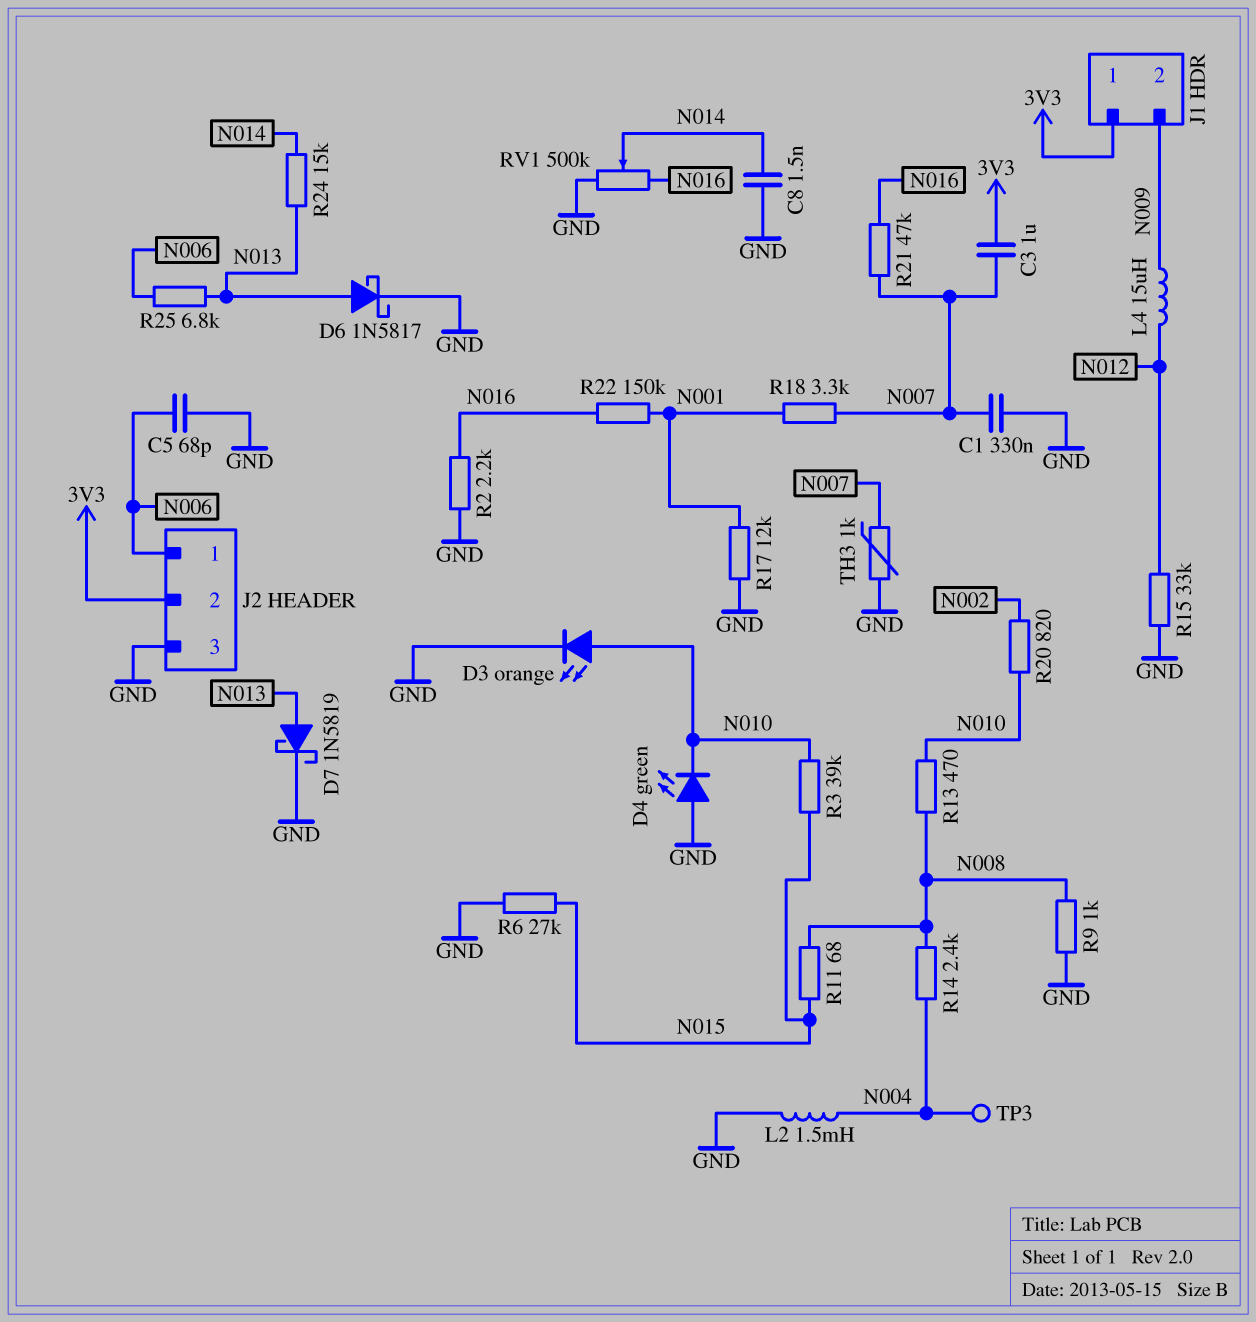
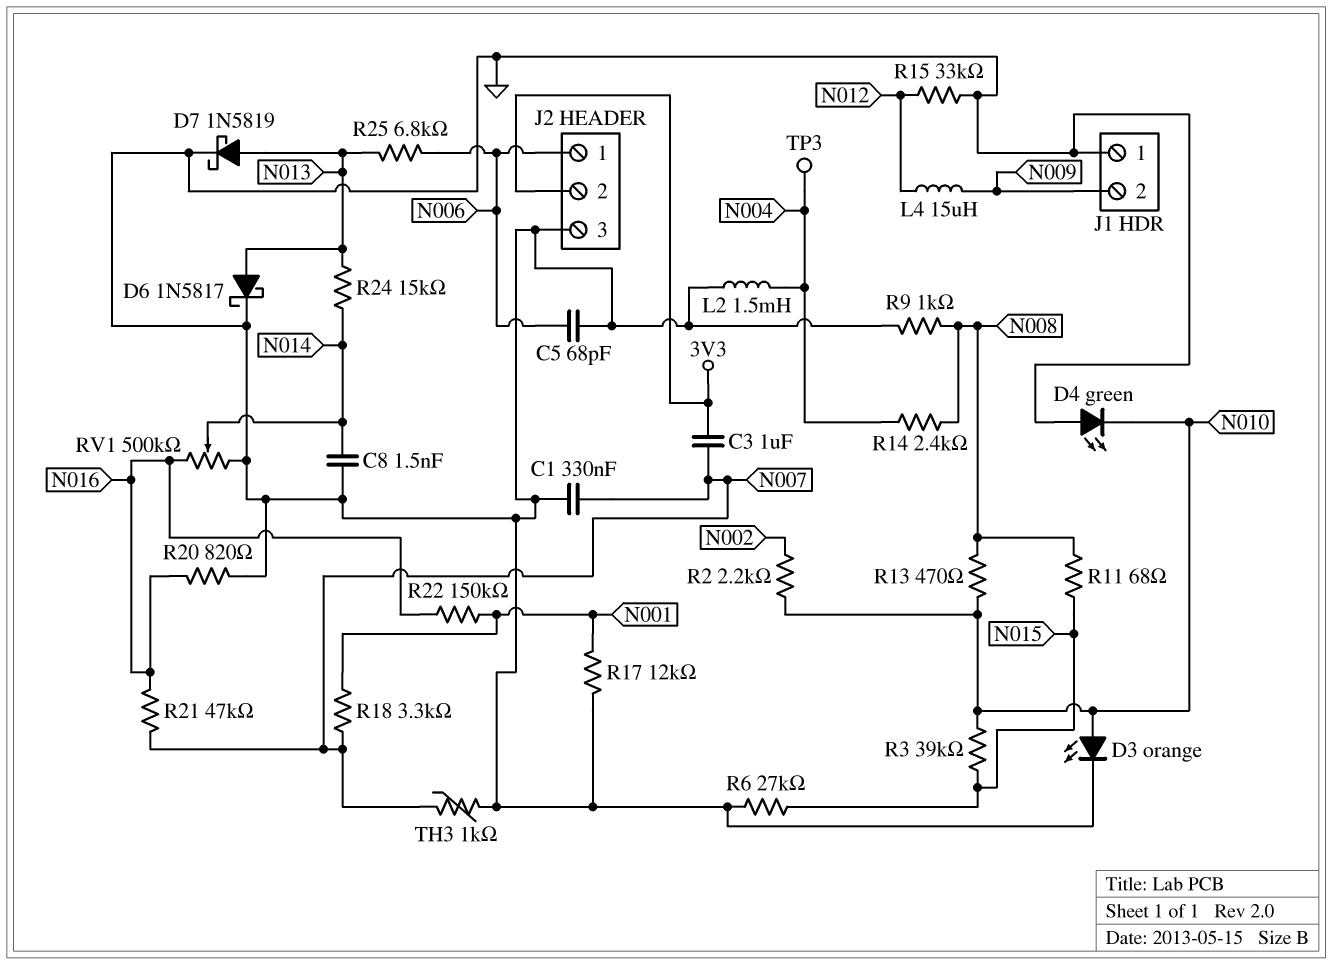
J1 pin 1: 3V3 -> GND
R2: 2.2k (GND, N016) -> 2.2k (N002, N010)
R20: 820 (N002, N010) -> 820 (GND, N016)

